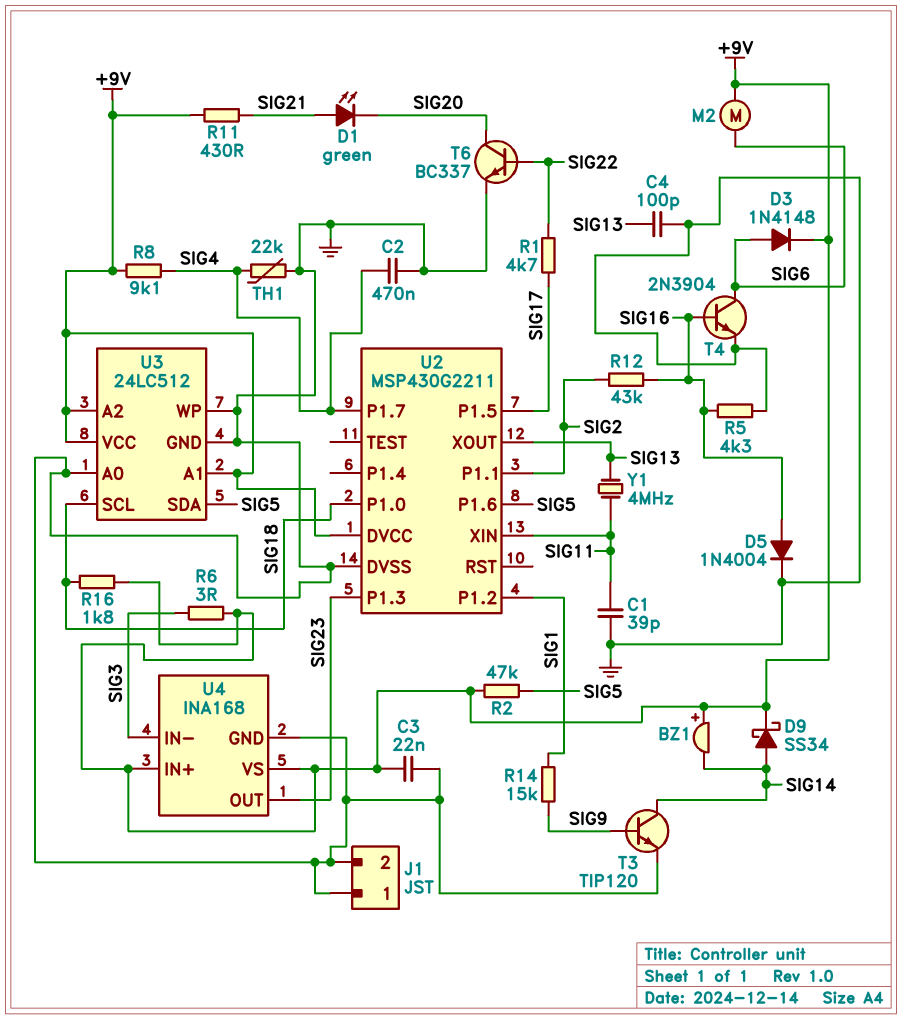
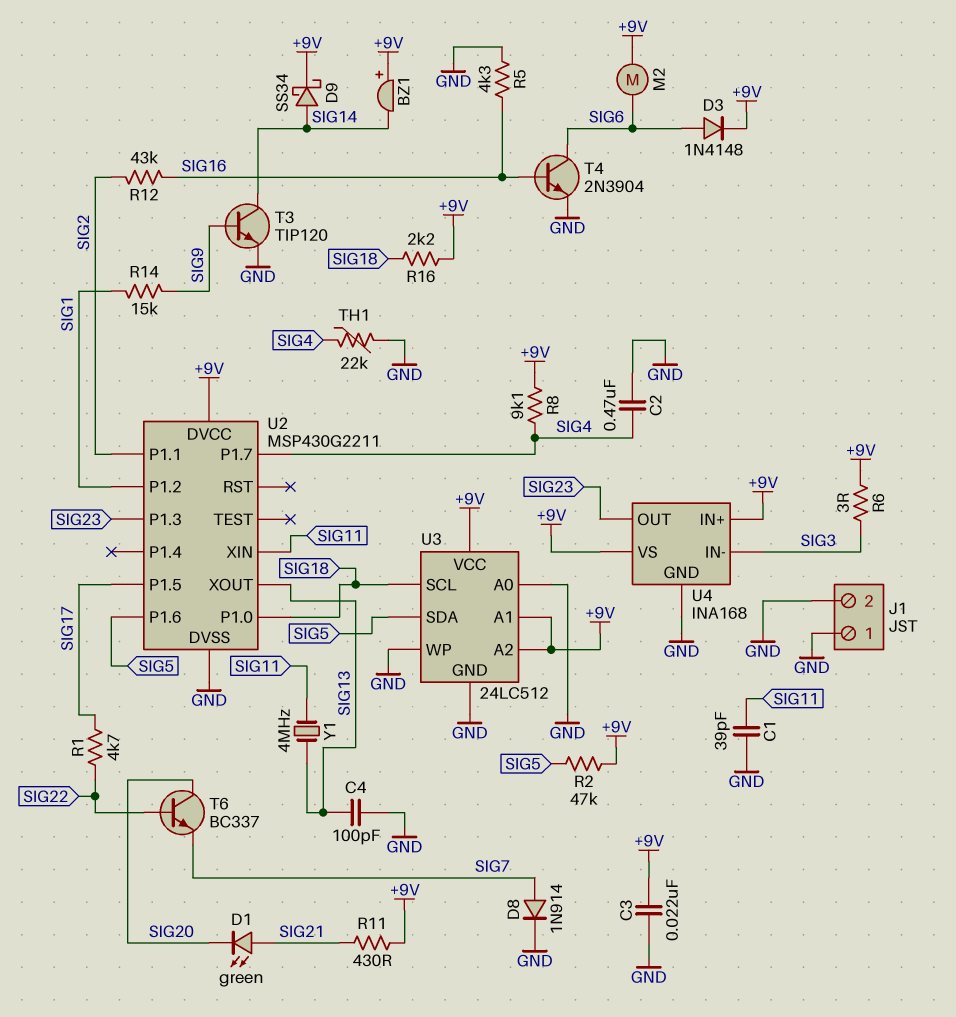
D5: diode 1N4004 (A SIG16, K GND) -> none
D8: none -> diode 1N914 (A SIG7, K GND)
R16: 1.8k (+9V, SIG18) -> 2.2k (+9V, SIG18)
T6: NPN BC337 (B SIG22, C SIG20, E GND) -> NPN BC337 (B SIG22, C SIG20, E SIG7)

